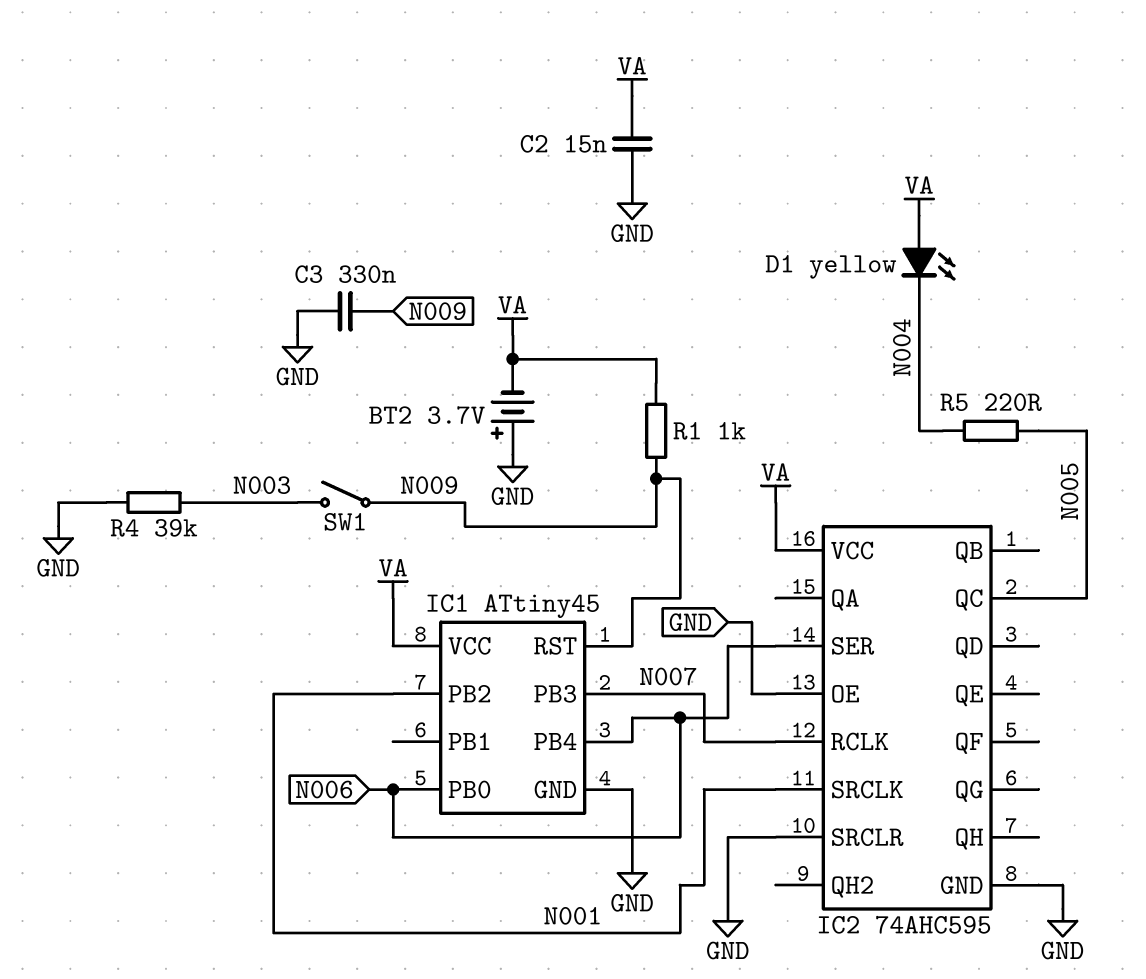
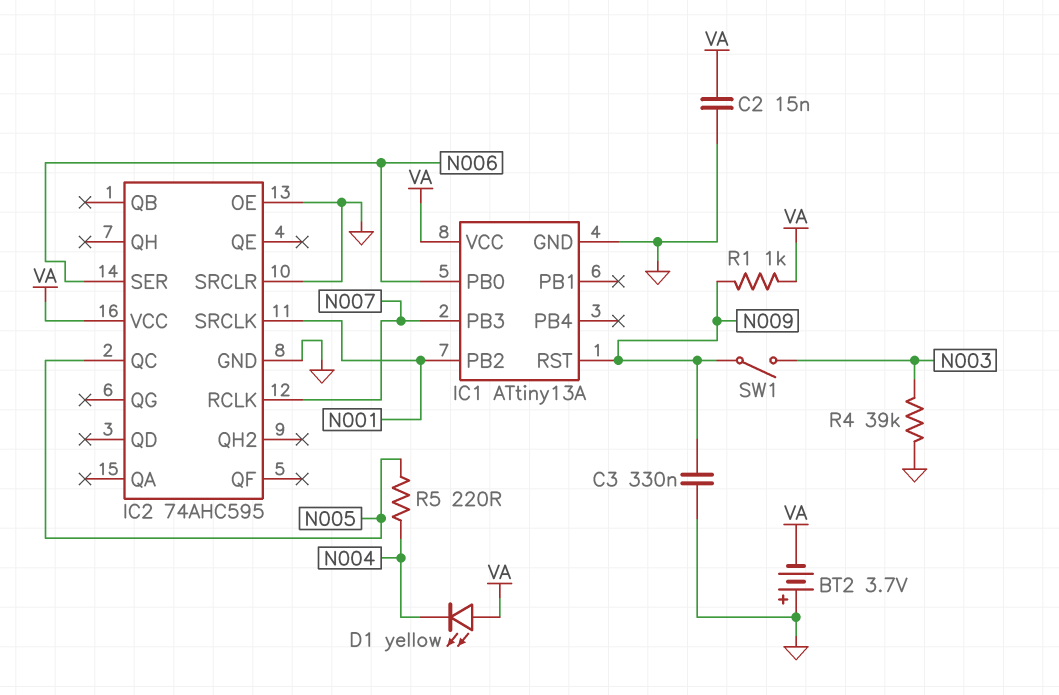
IC1: ATtiny45 -> ATtiny13A
IC1 pin PB4: N006 -> none

